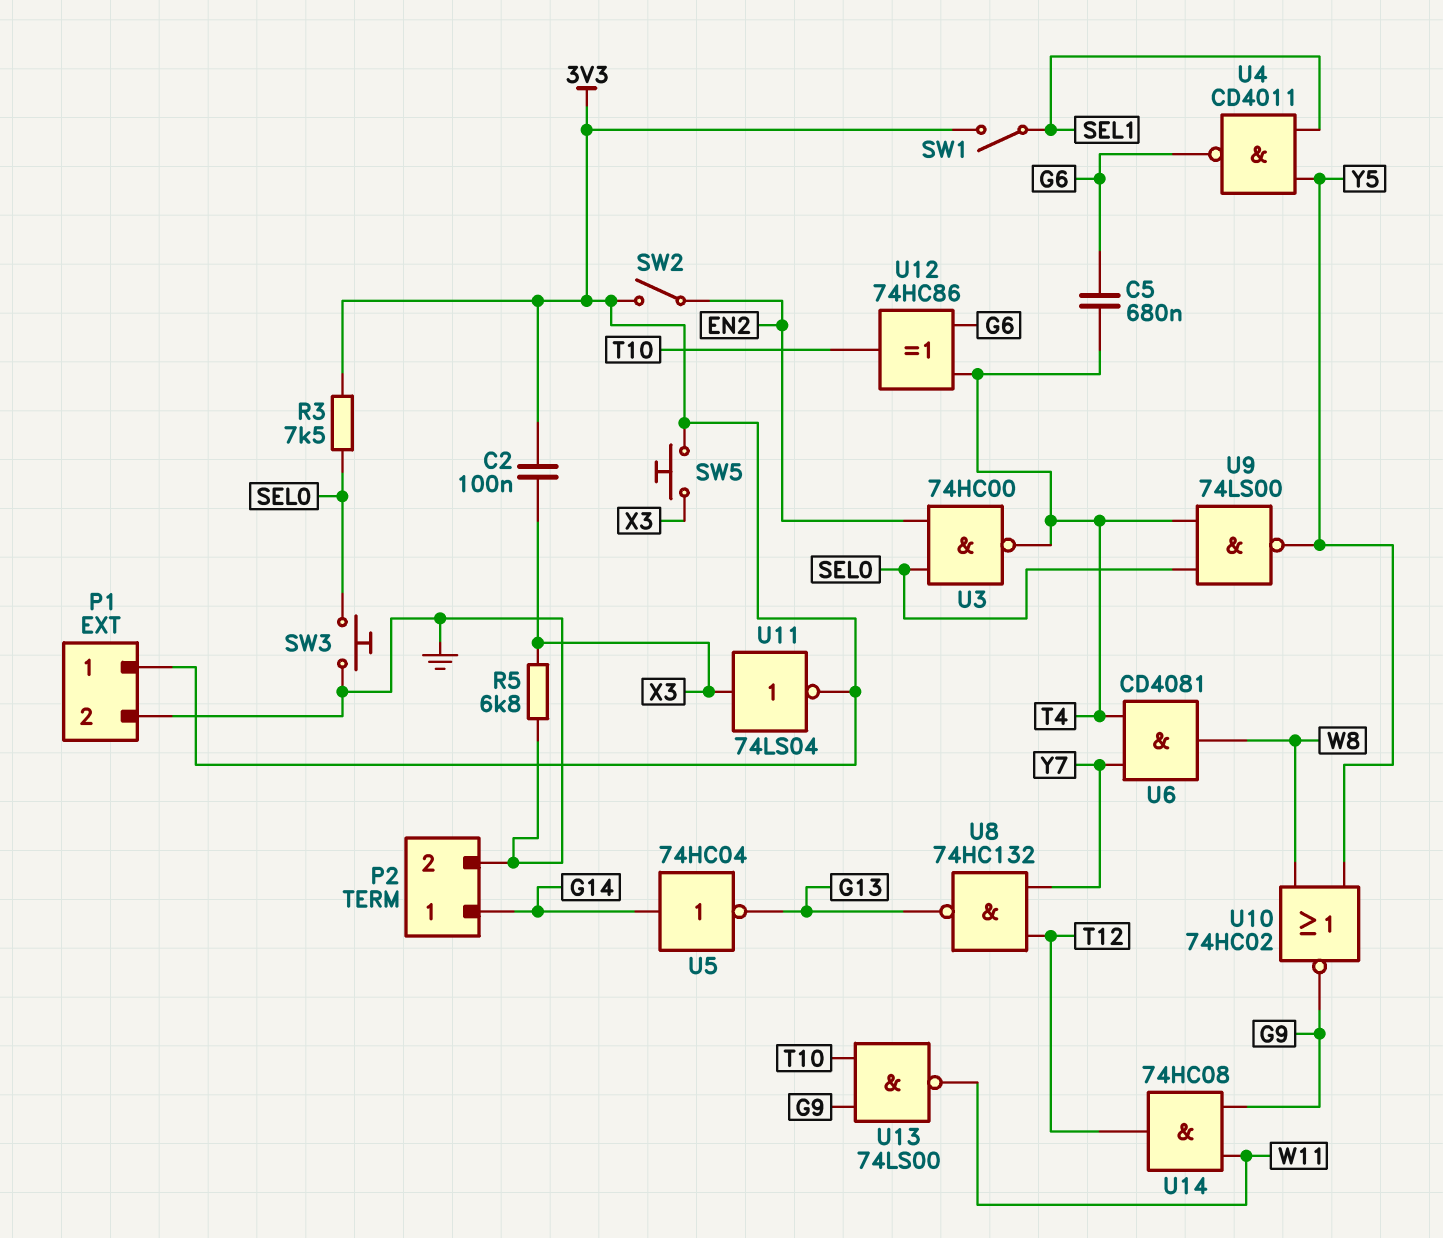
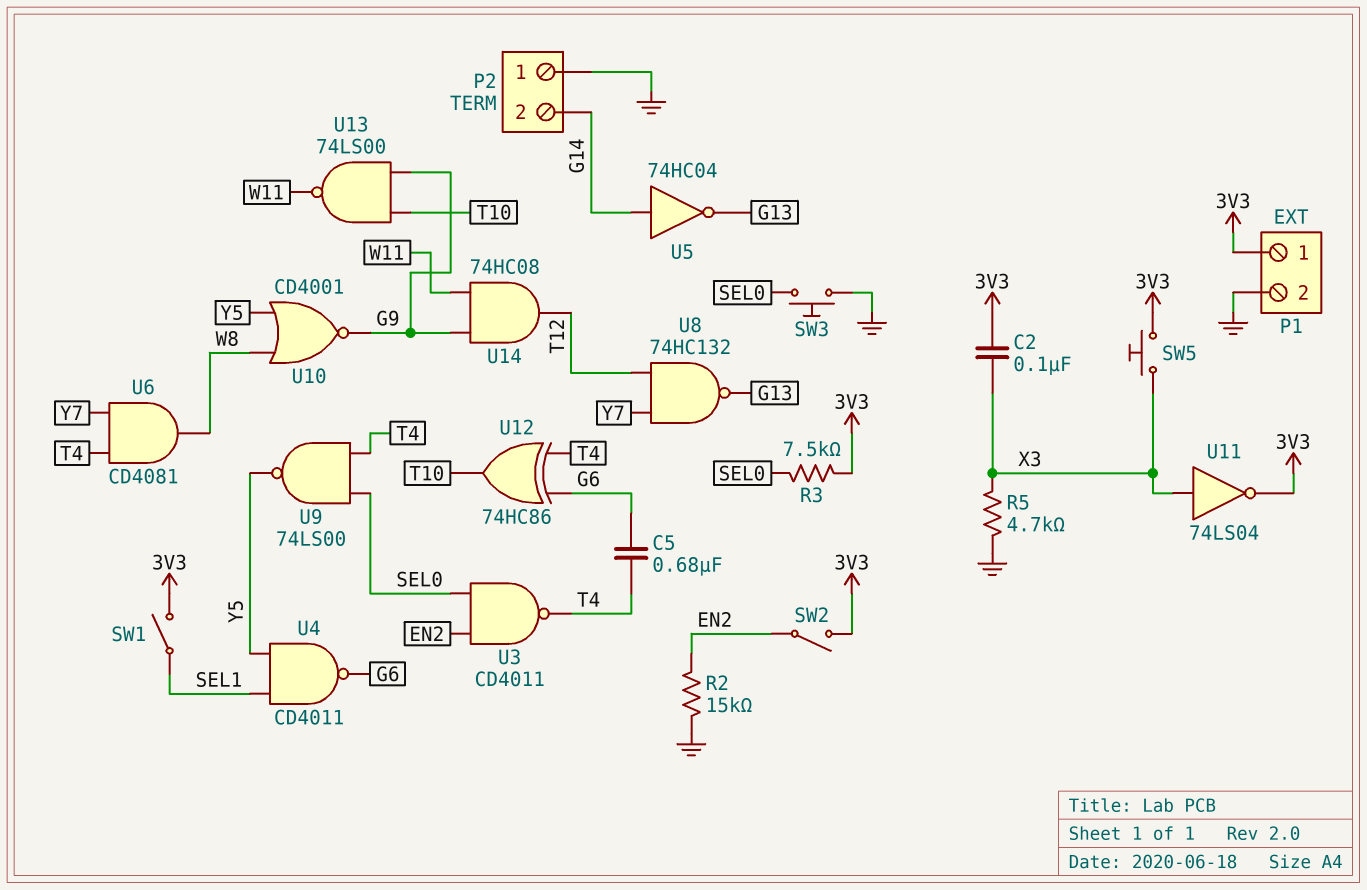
P2 pin 1: G14 -> GND
P2 pin 2: GND -> G14
R2: none -> 15k (EN2, GND)
R5: 6.8k (GND, X3) -> 4.7k (GND, X3)
U3: NAND 74HC00 (in EN2, in SEL0, out T4) -> NAND CD4011 (in EN2, in SEL0, out T4)
U10: NOR 74HC02 (in W8, in Y5, out G9) -> NOR CD4001 (in W8, in Y5, out G9)

